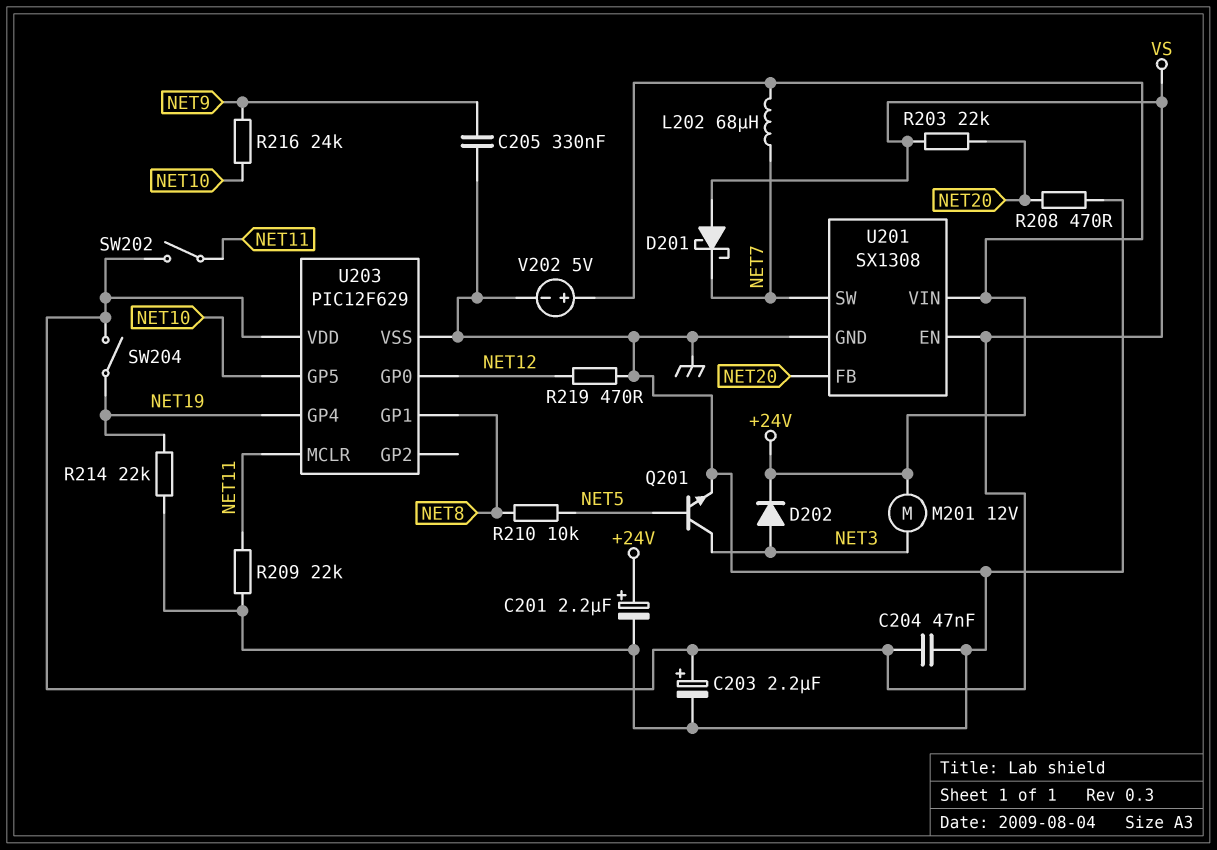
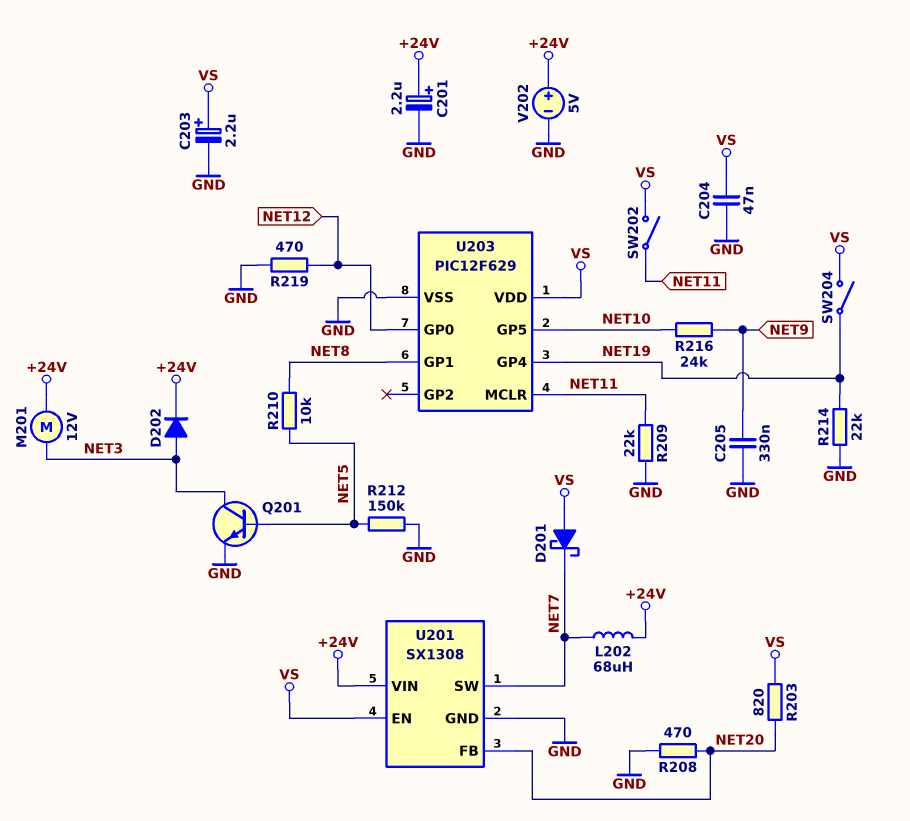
R203: 22k (NET20, VS) -> 820 (NET20, VS)
R212: none -> 150k (GND, NET5)

